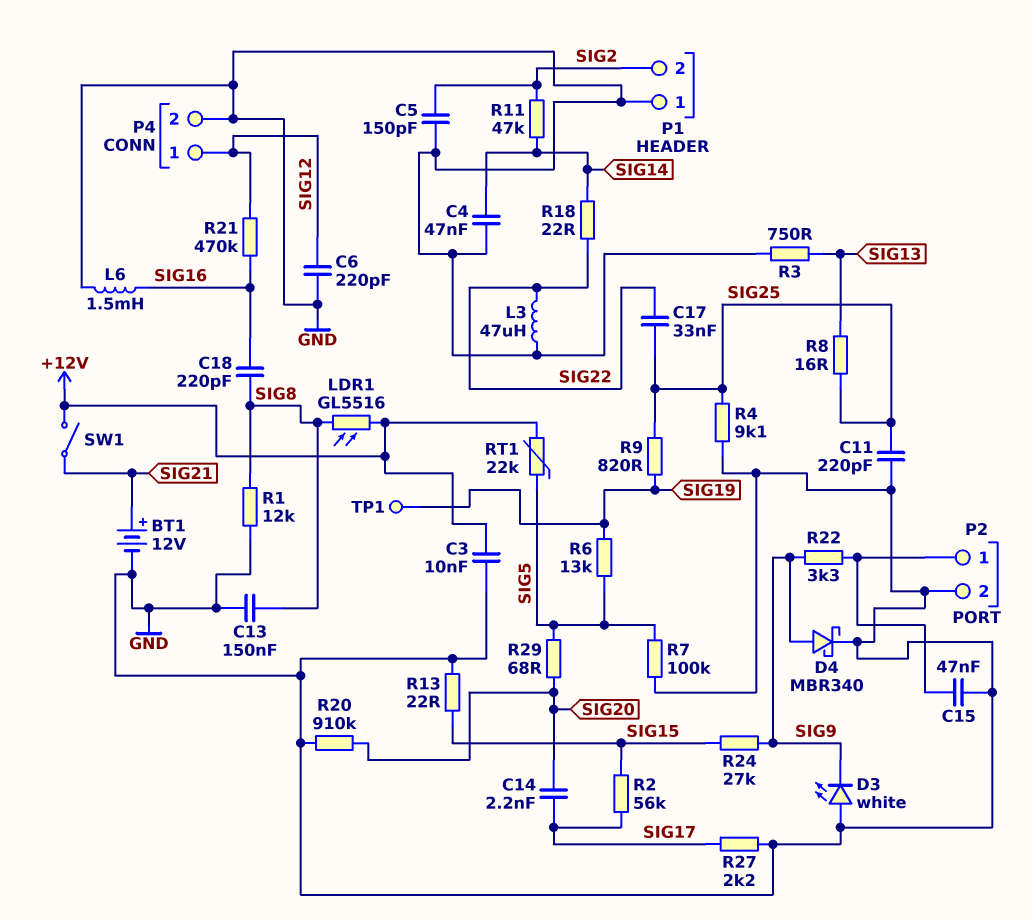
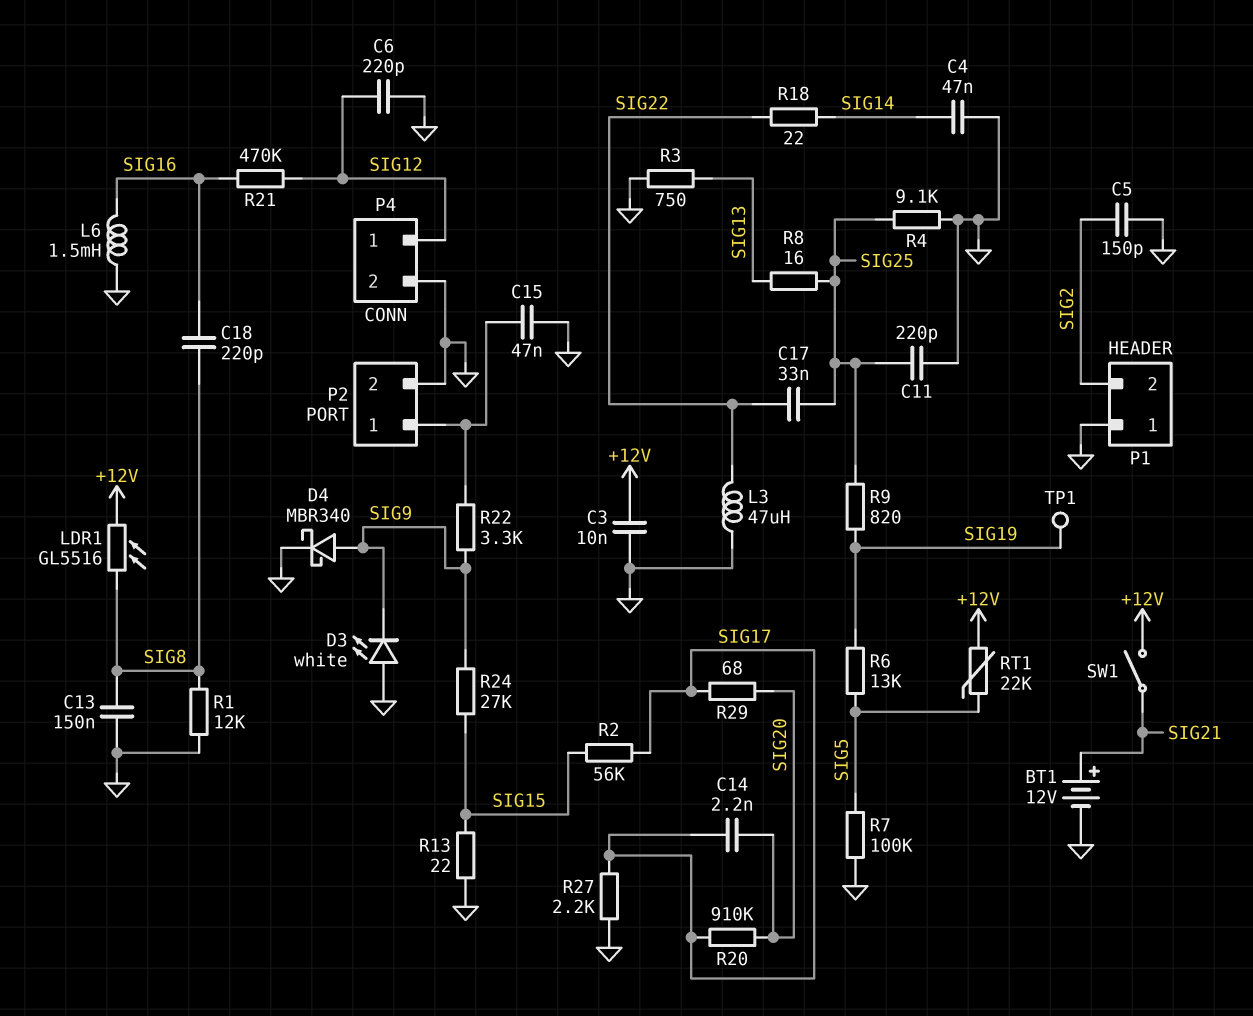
R11: 47k (SIG2, SIG14) -> none
R20: 910k (GND, SIG20) -> 910k (SIG17, SIG20)
R29: 68 (SIG5, SIG20) -> 68 (SIG17, SIG20)

